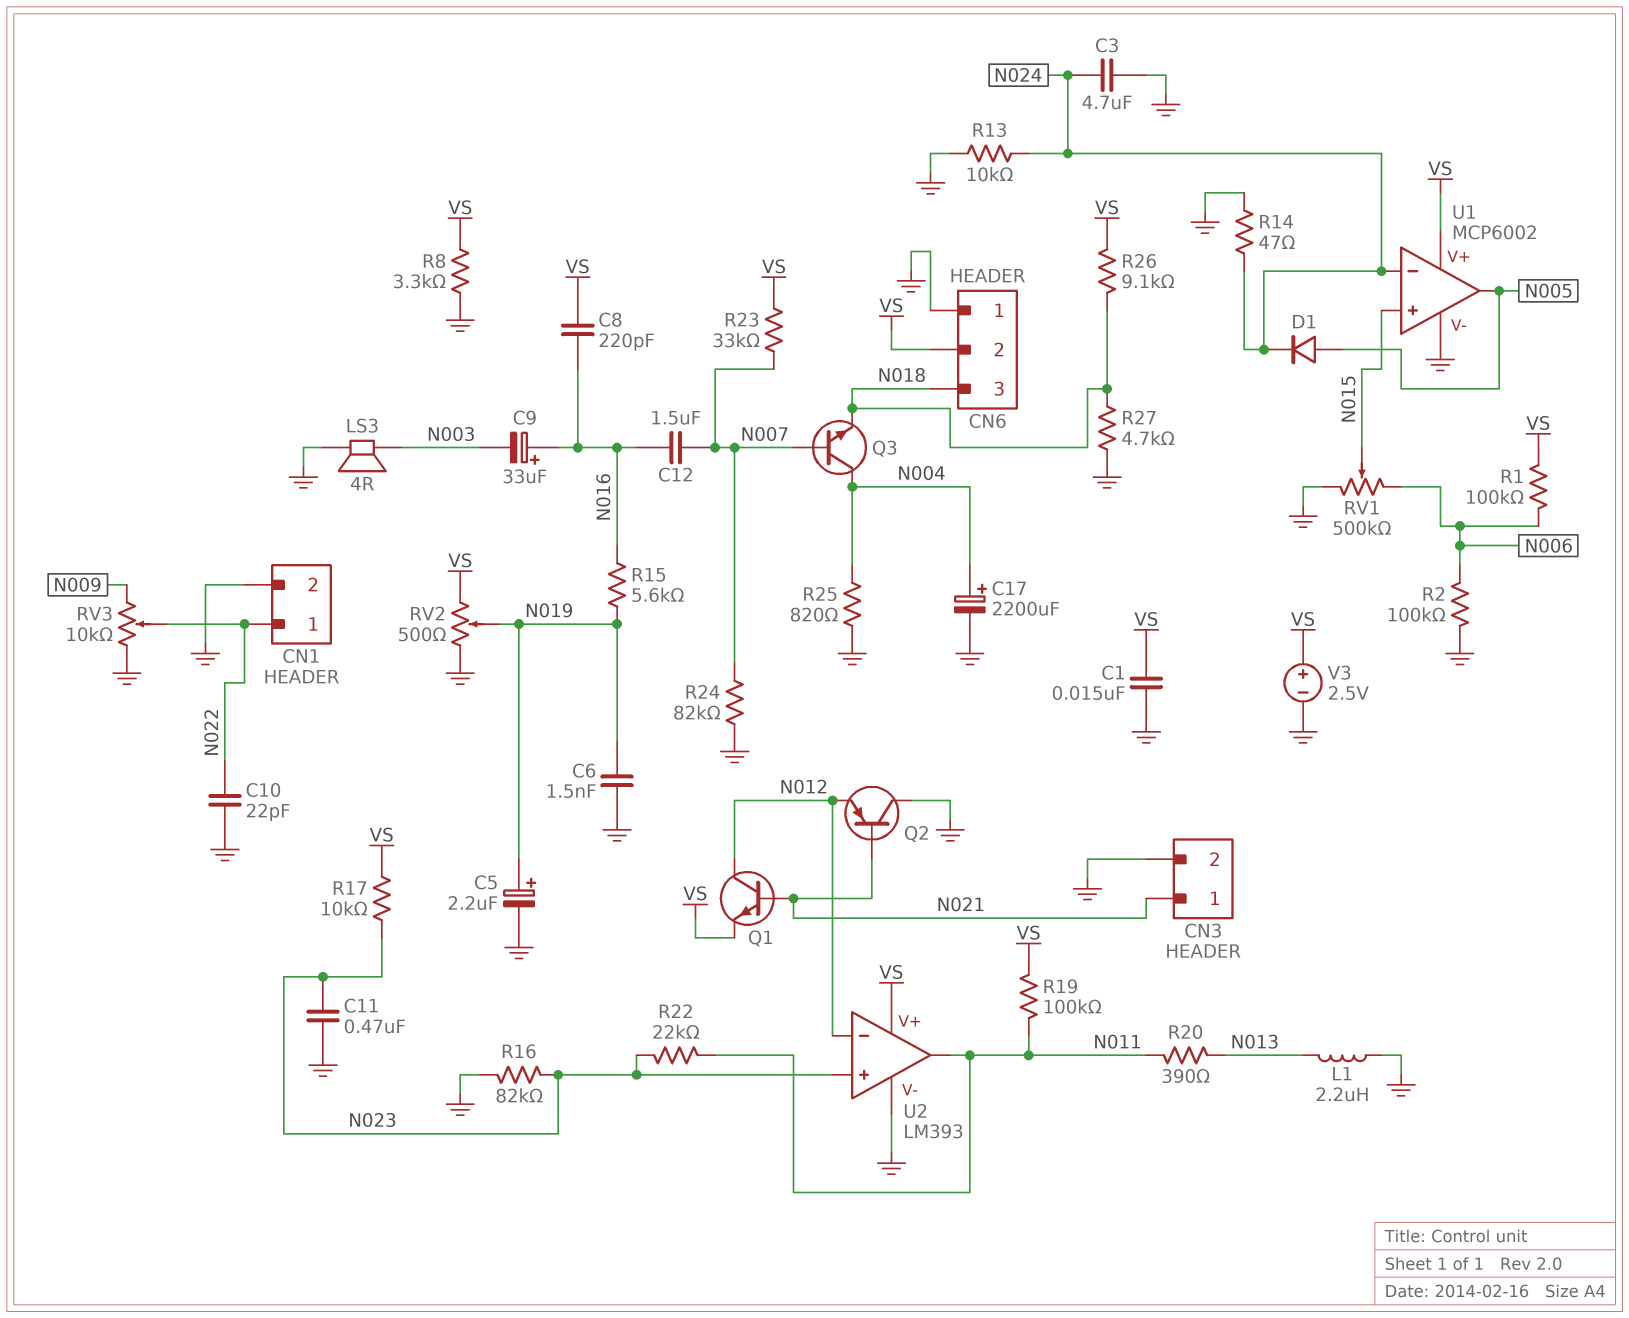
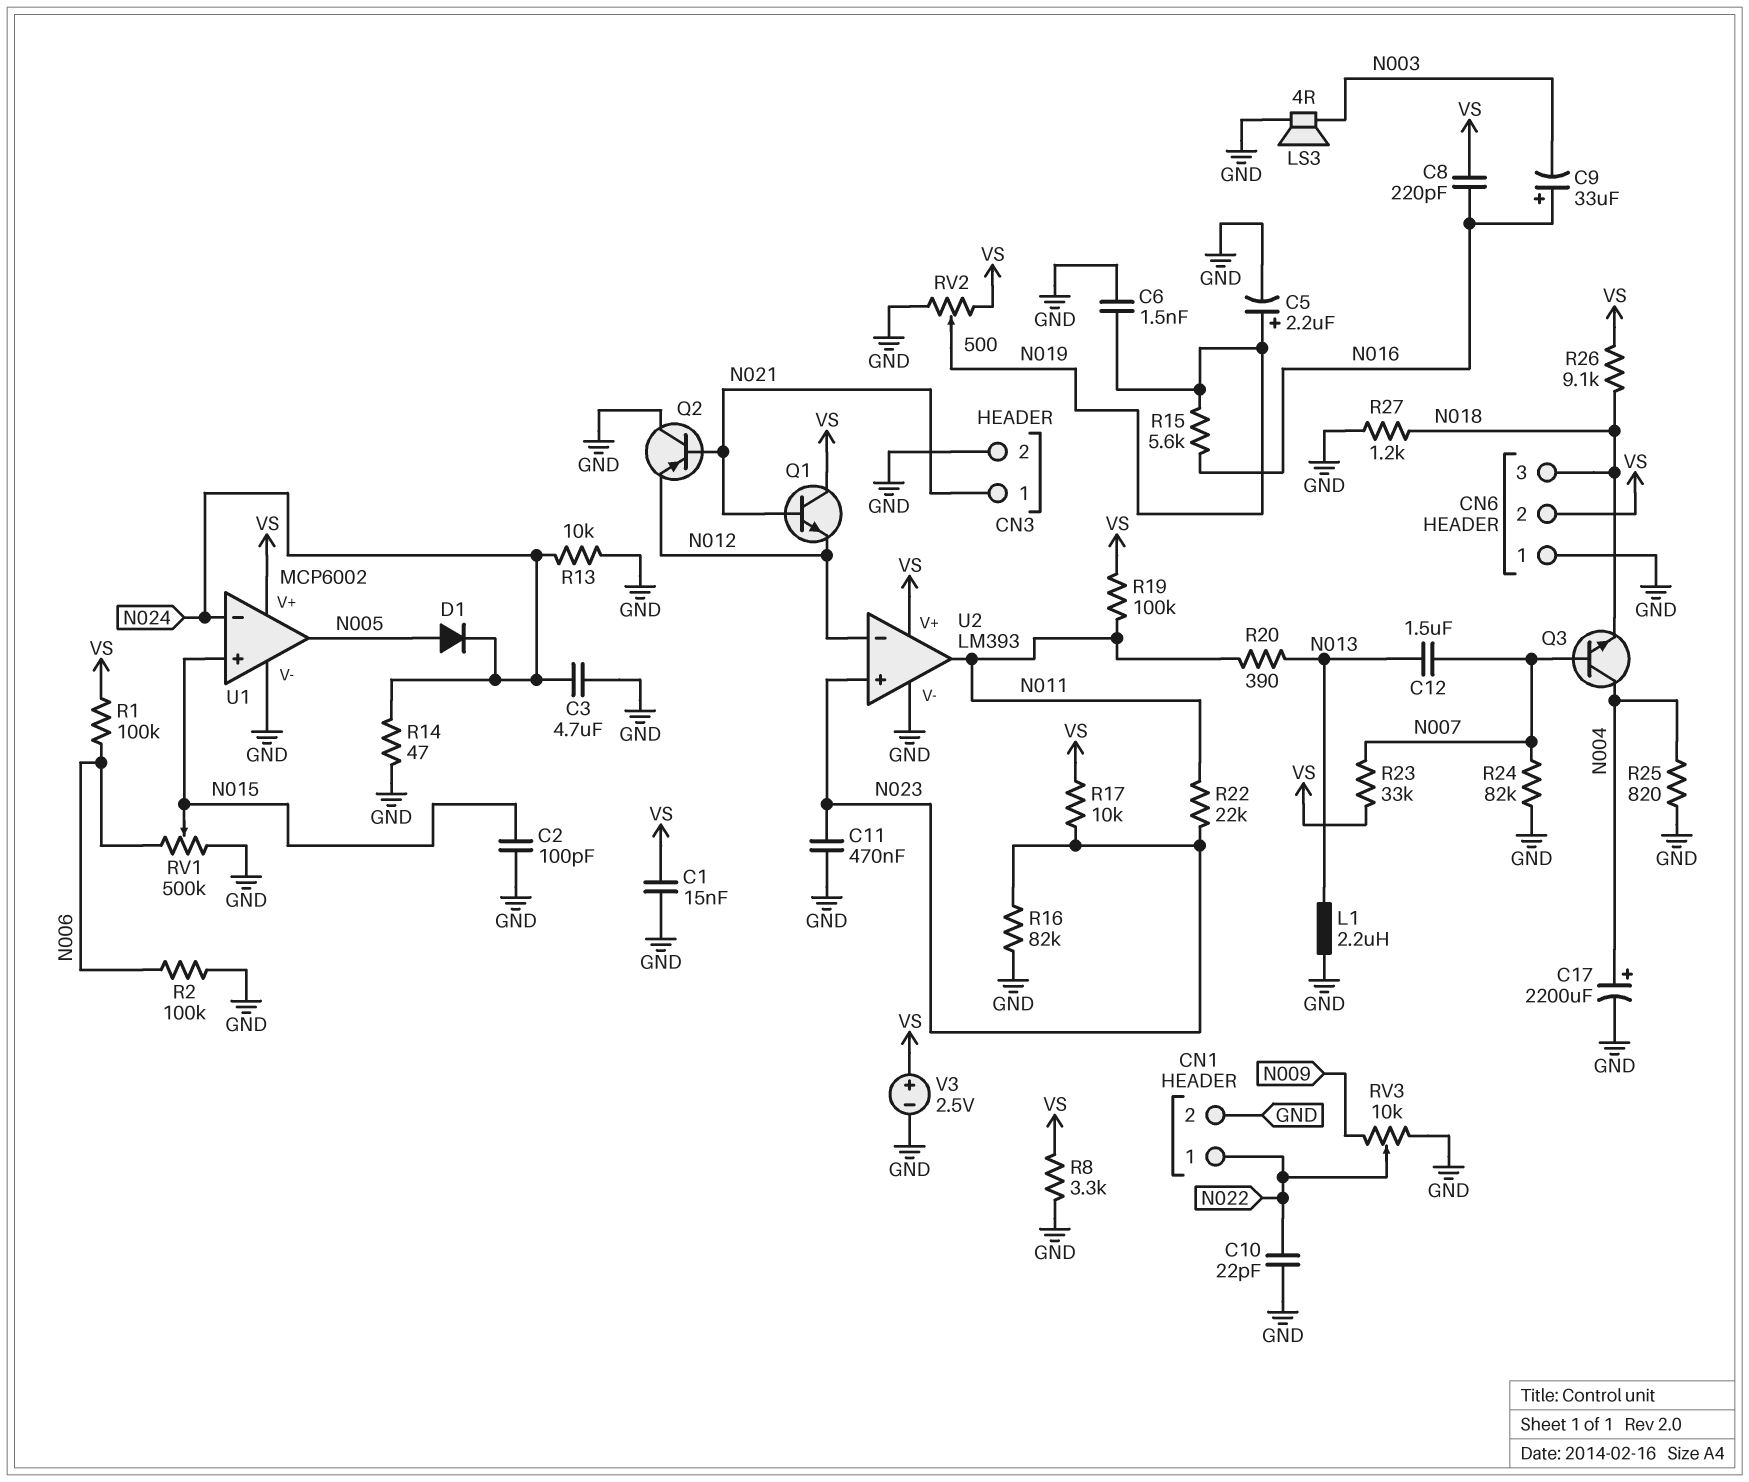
C2: none -> 100pF (GND, N015)
C12: 1.5uF (N007, N016) -> 1.5uF (N007, N013)
Q1: NPN (B N021, C N012, E VS) -> NPN (B N021, C VS, E N012)
R27: 4.7k (GND, N018) -> 1.2k (GND, N018)

